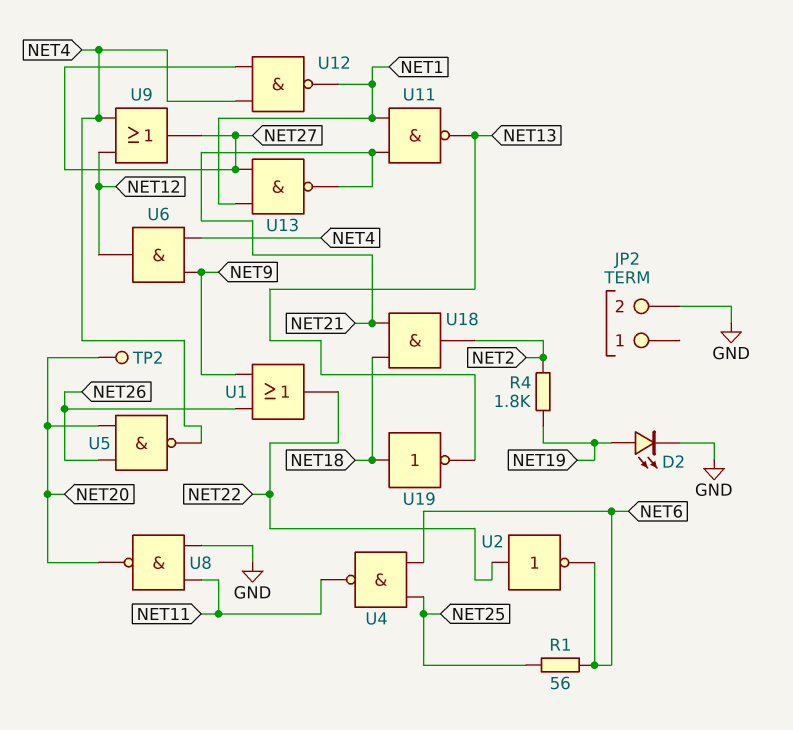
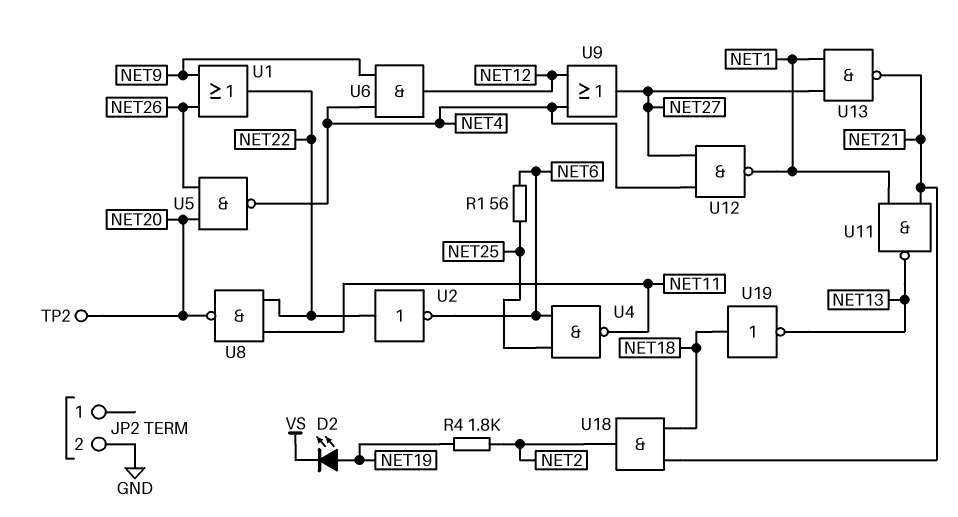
D2: LED (A NET19, K GND) -> LED (A NET19, K VS)
U8: NAND (in GND, in NET11, out NET20) -> NAND (in NET11, in NET22, out NET20)

